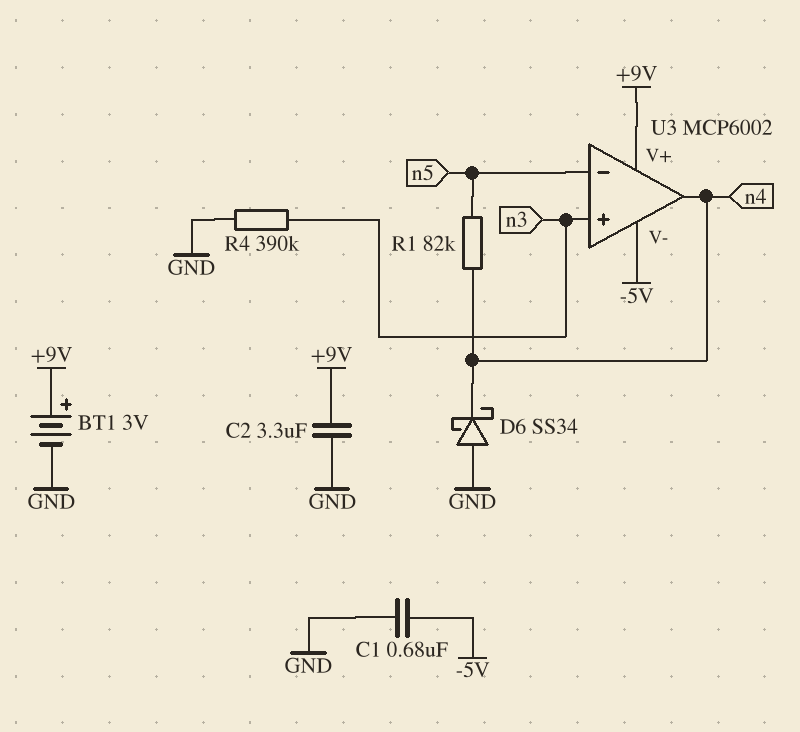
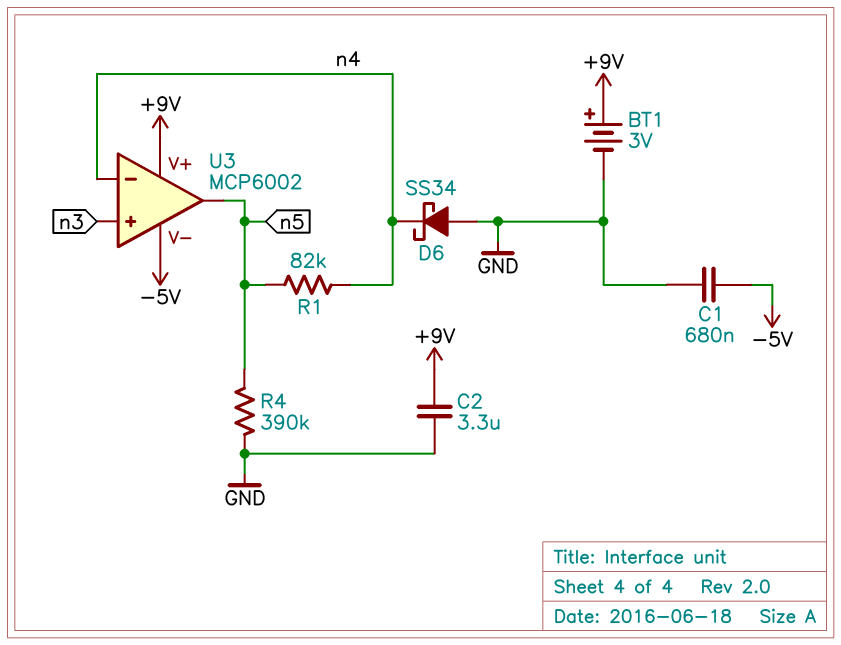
R4: 390k (GND, n3) -> 390k (GND, n5)
U3 pin in-: n5 -> n4
U3 pin out: n4 -> n5

